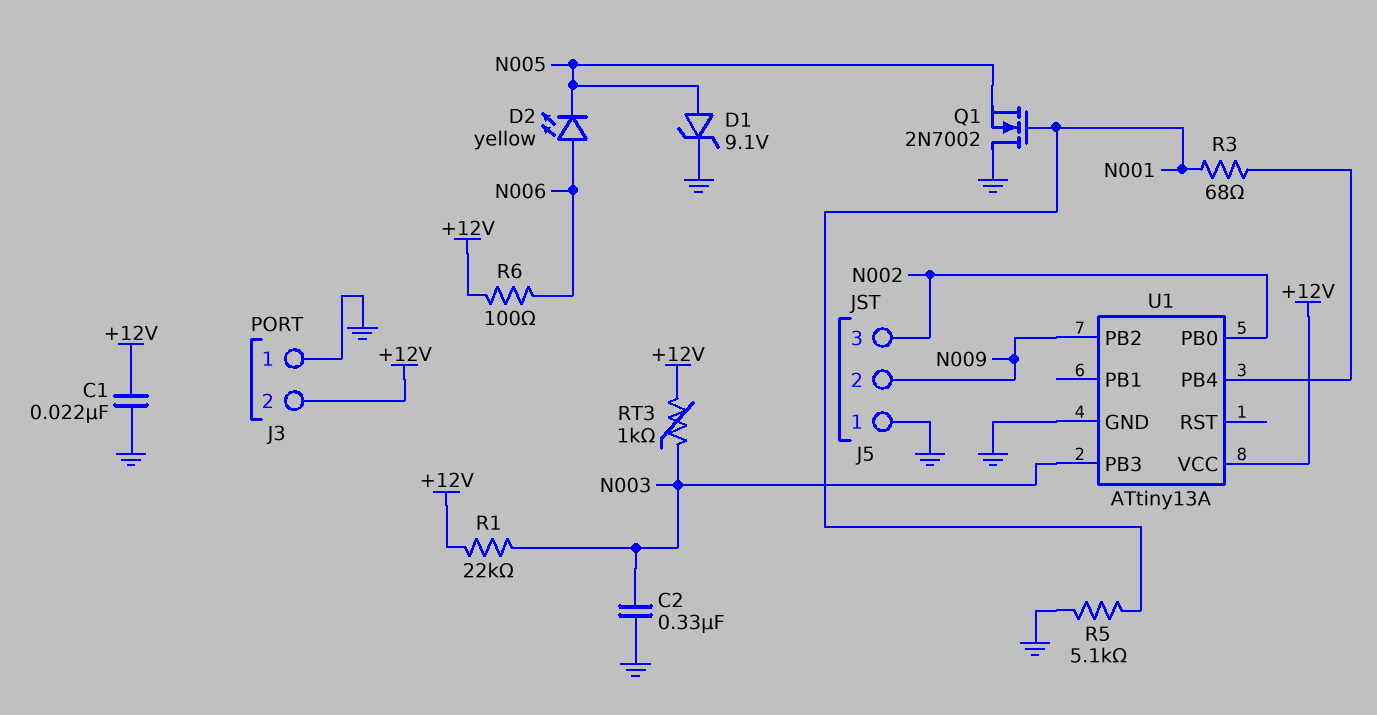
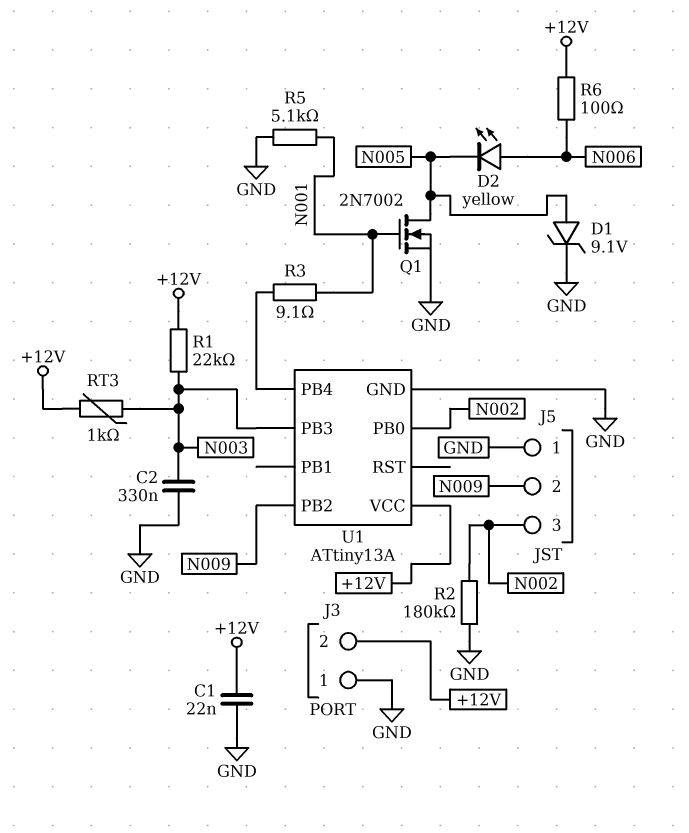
Q1: NMOS 2N7002 (G N001, D GND, S N005) -> NMOS 2N7002 (G N001, D N005, S GND)
R2: none -> 180k (GND, N002)
R3: 68 (N001, U1/PB4) -> 9.1 (N001, U1/PB4)

